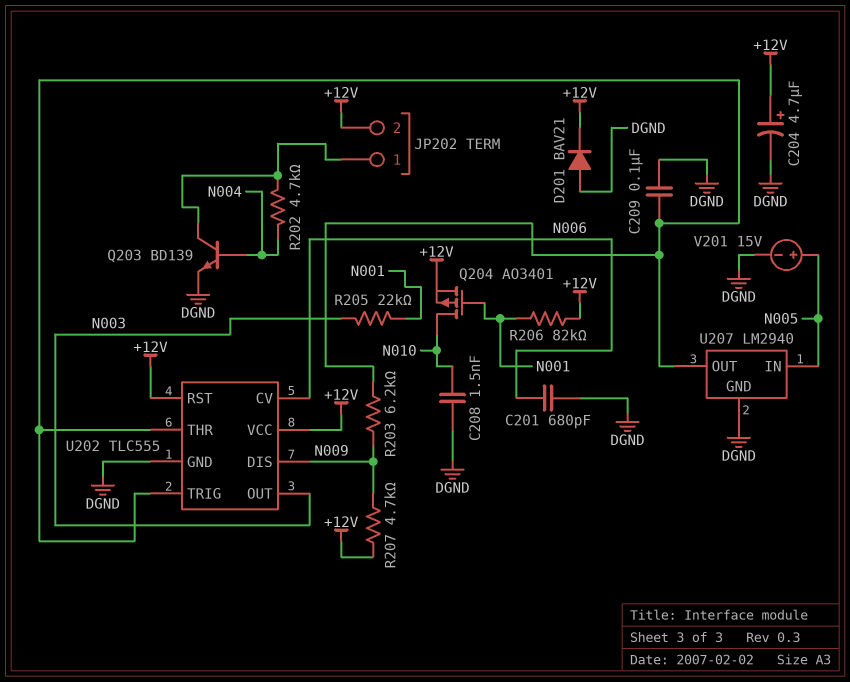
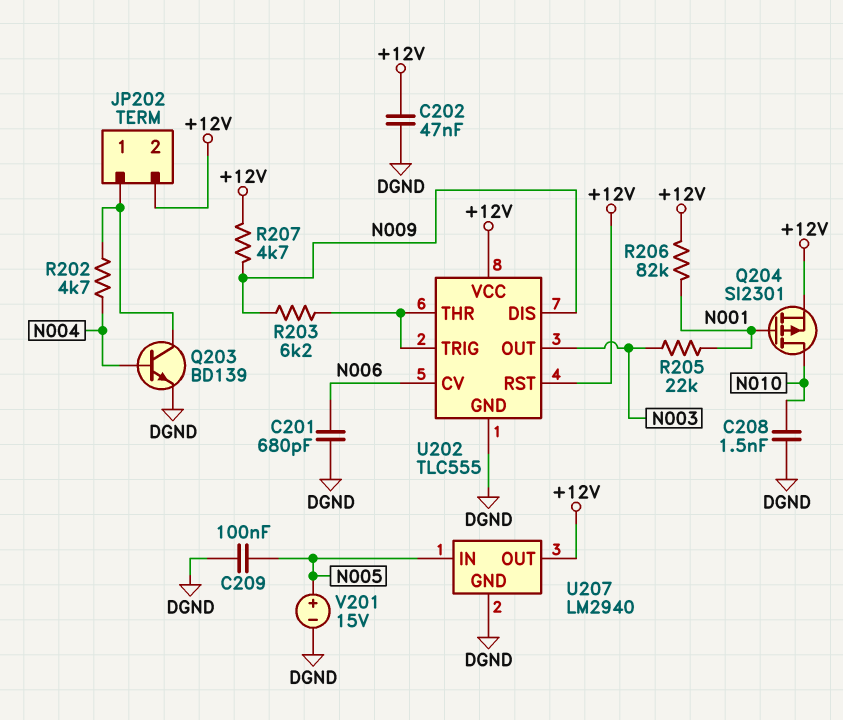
C202: none -> 47nF (+12V, DGND)
C204: 4.7uF (plus +12V, minus DGND) -> none
C209: 100nF (DGND, U202/THR) -> 100nF (DGND, N005)
D201: diode BAV21 (A DGND, K +12V) -> none
Q204: PMOS AO3401 (G N001, D N010, S +12V) -> PMOS SI2301 (G N001, D N010, S +12V)
U207 pin OUT: U202/THR -> +12V

